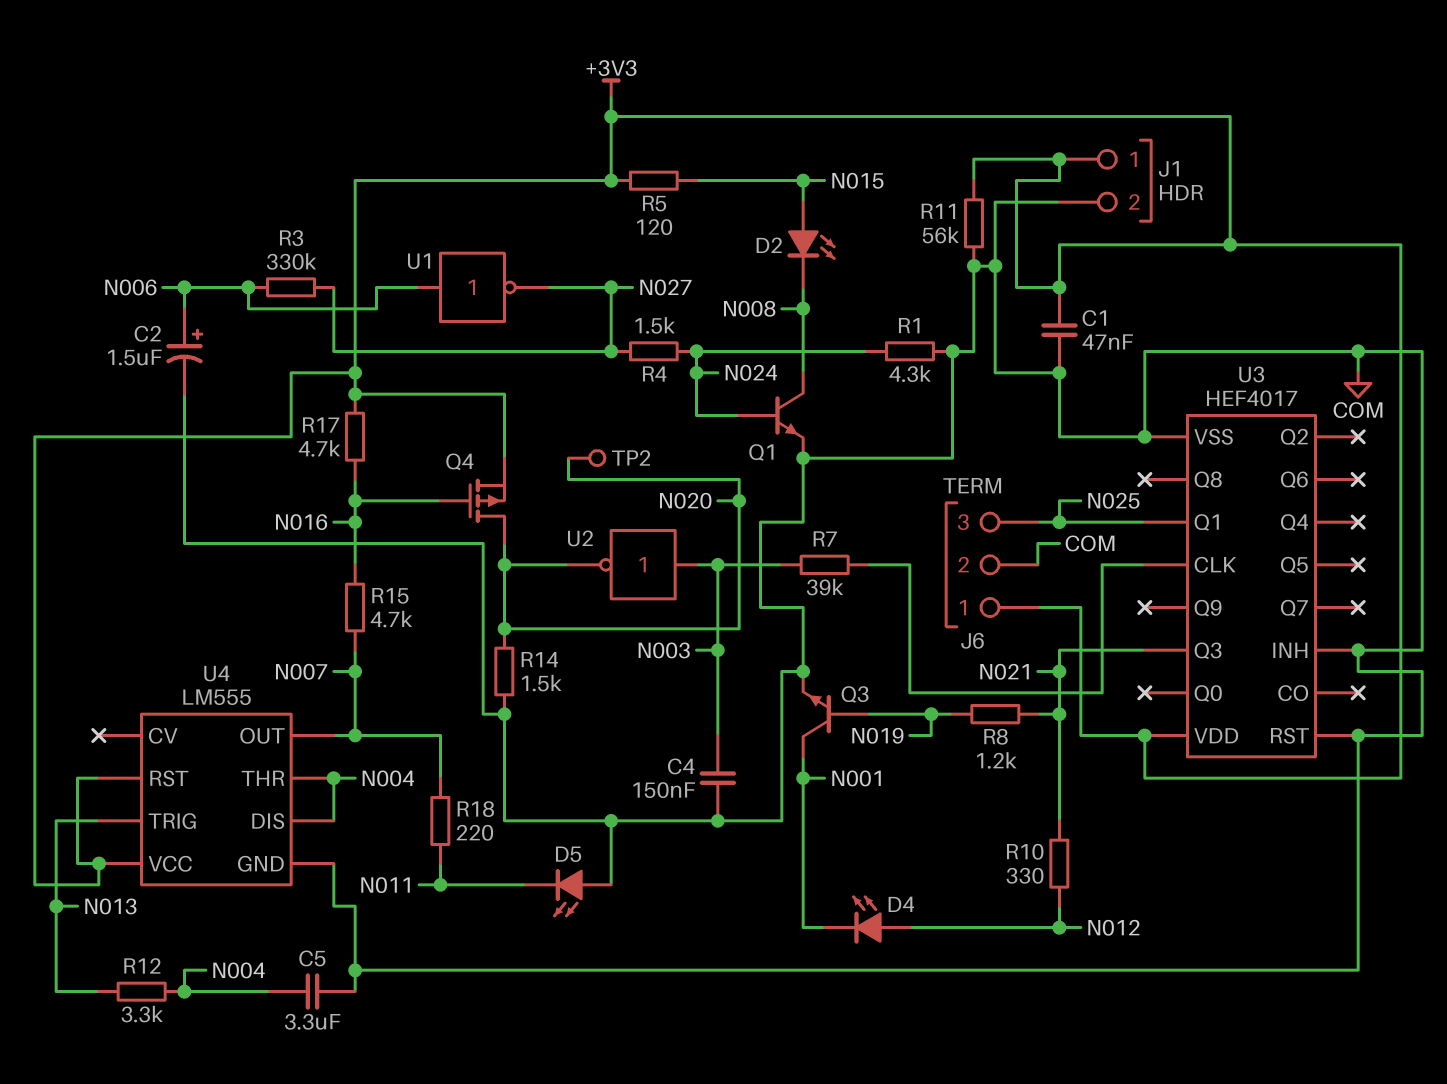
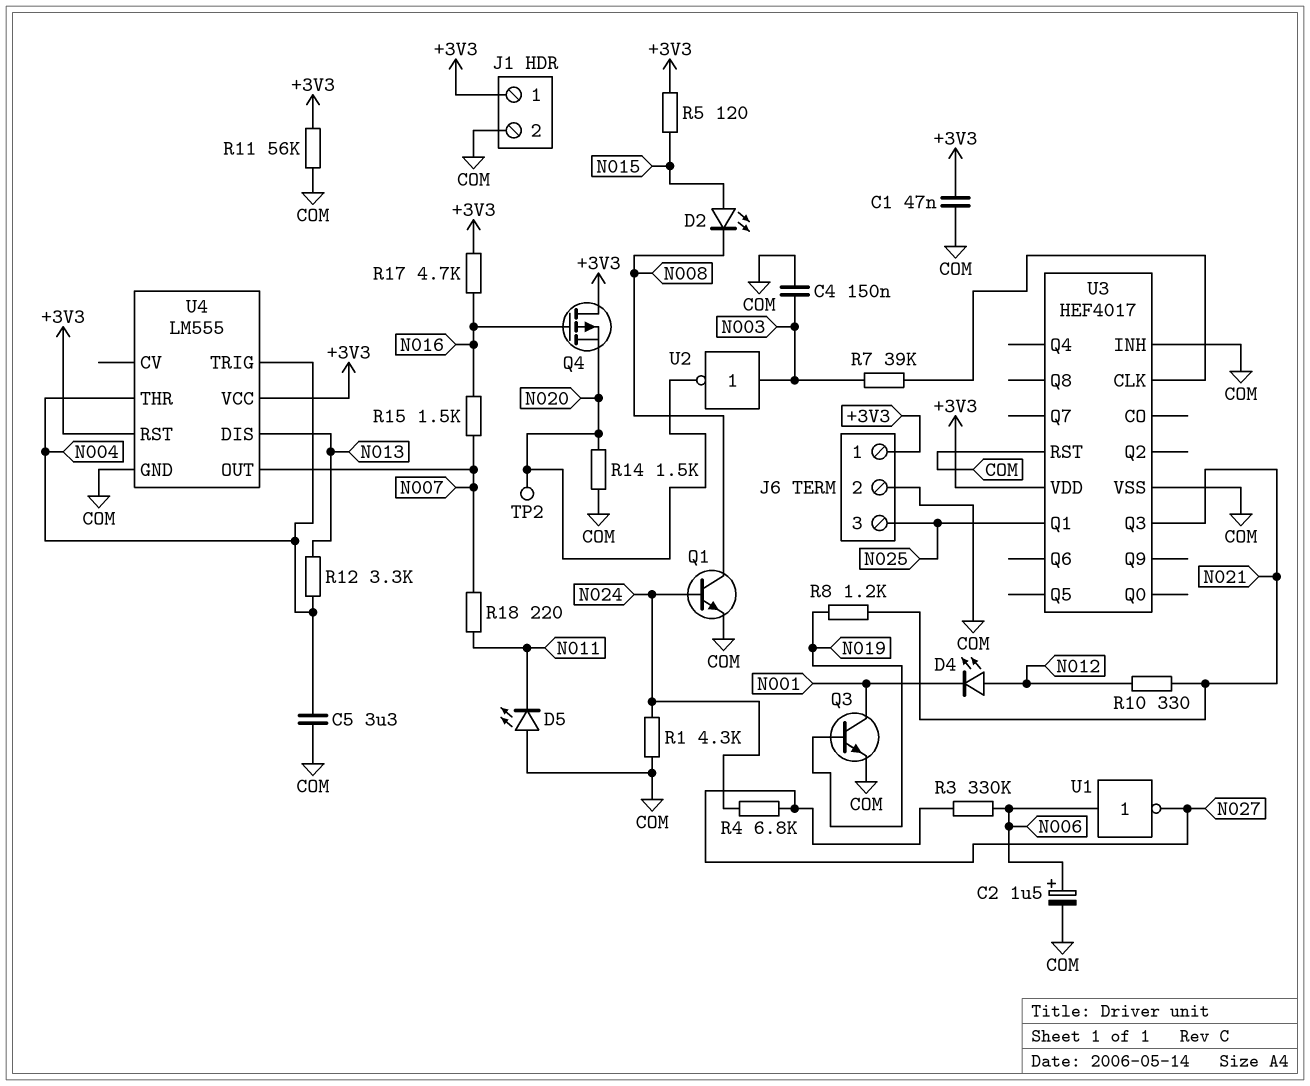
Q4: PMOS (G N016, D N020, S +3V3) -> PMOS (G N016, D +3V3, S N020)
R4: 1.5k (N024, N027) -> 6.8k (N024, N027)
R15: 4.7k (N007, N016) -> 1.5k (N007, N016)
U4 pin DIS: N004 -> N013
U4 pin TRIG: N013 -> N004

